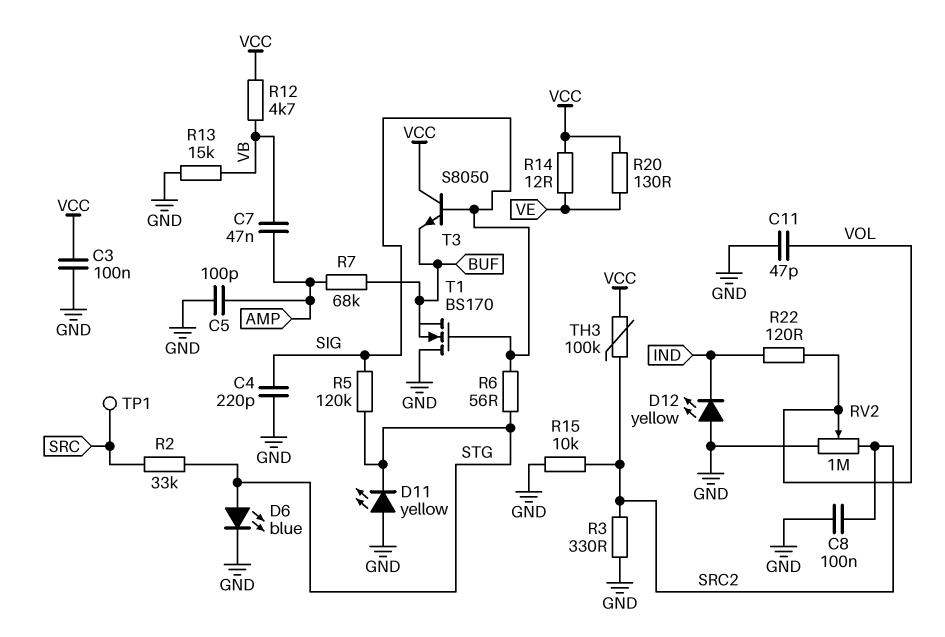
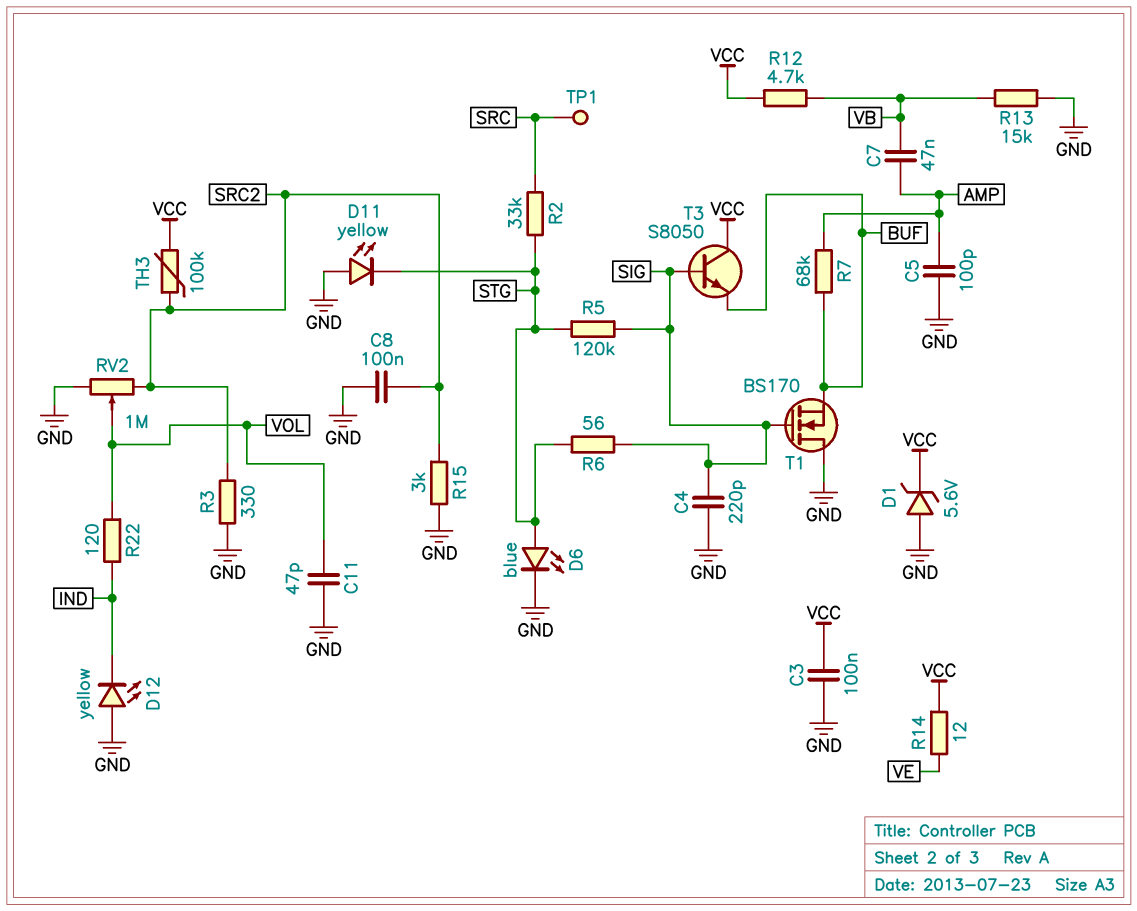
D1: none -> zener 5.6V (A GND, K VCC)
R15: 10k (GND, SRC2) -> 3k (GND, SRC2)
R20: 130 (VCC, VE) -> none

